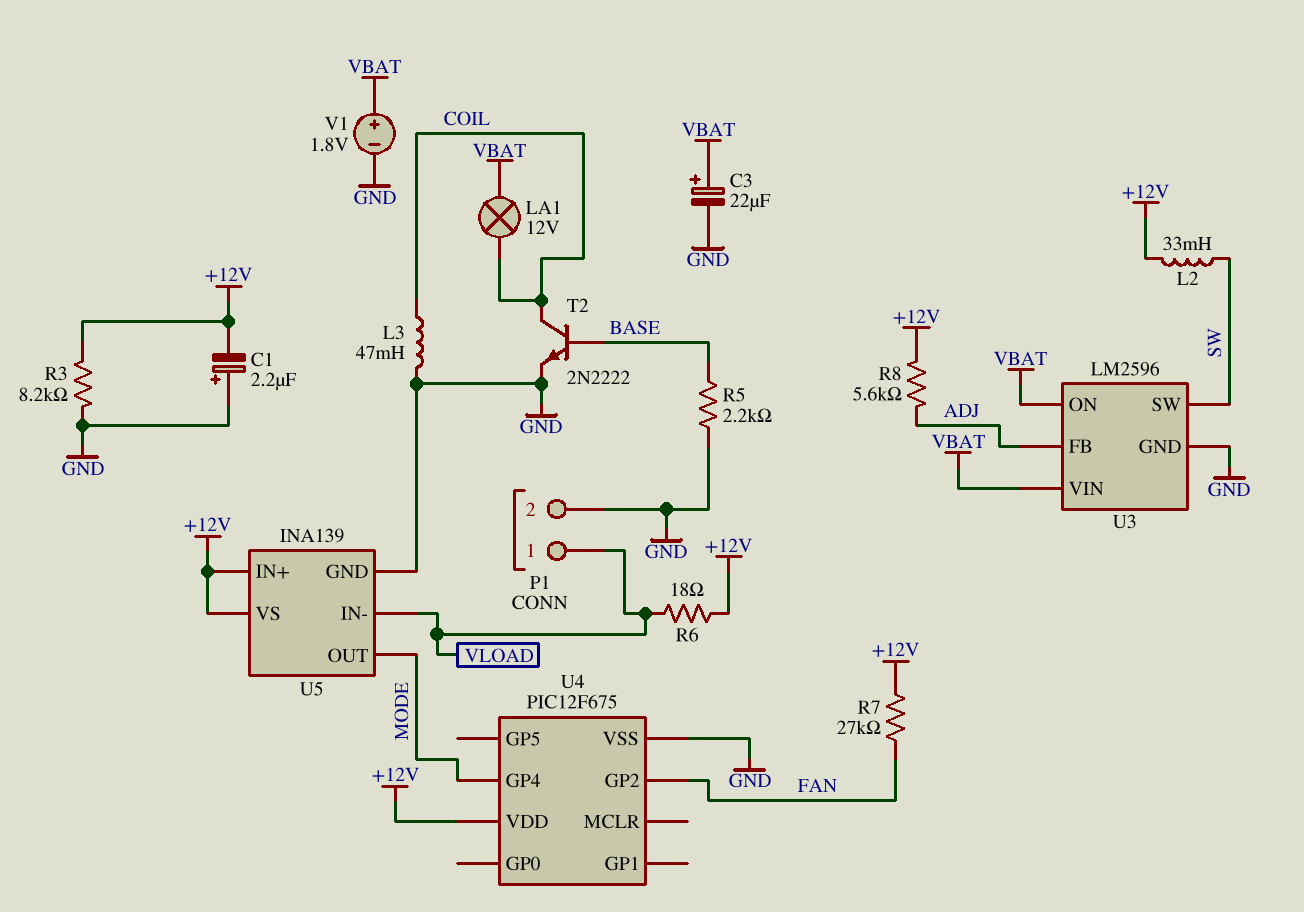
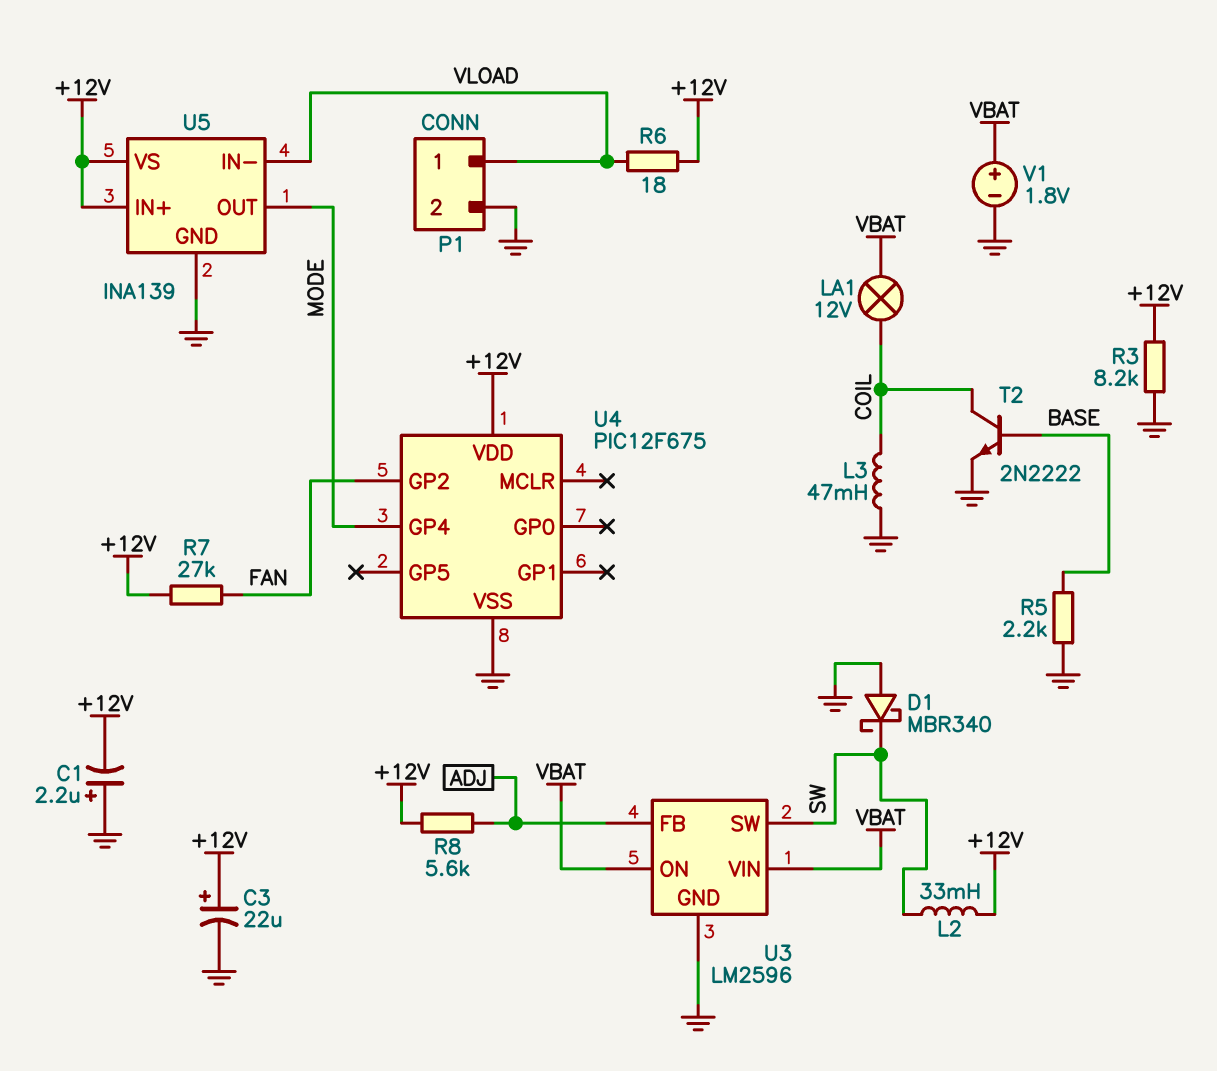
C3: 22uF (plus VBAT, minus GND) -> 22uF (plus +12V, minus GND)
D1: none -> schottky MBR340 (A GND, K SW)

